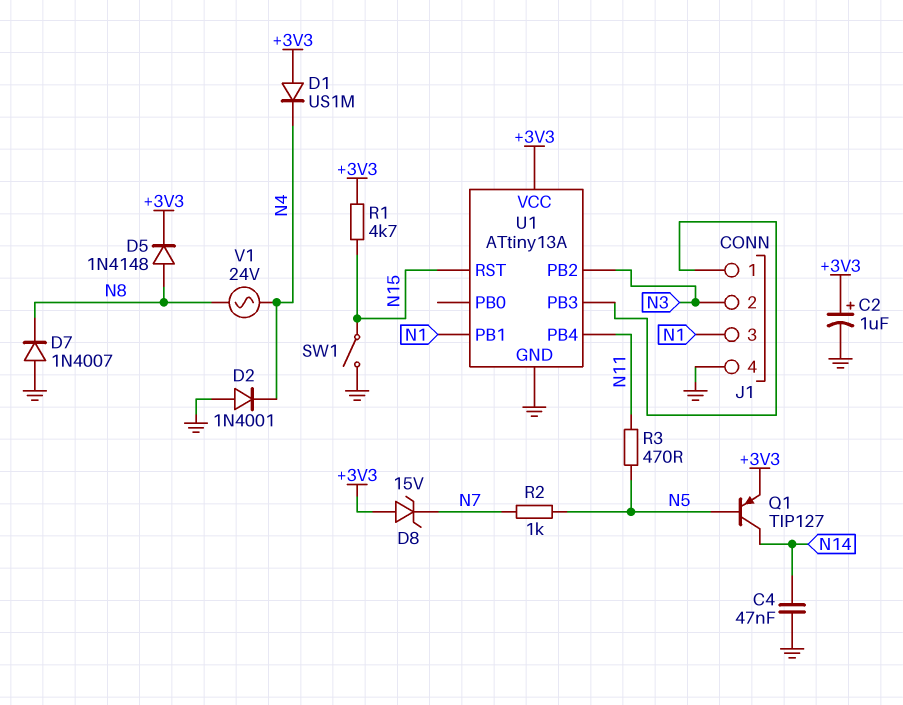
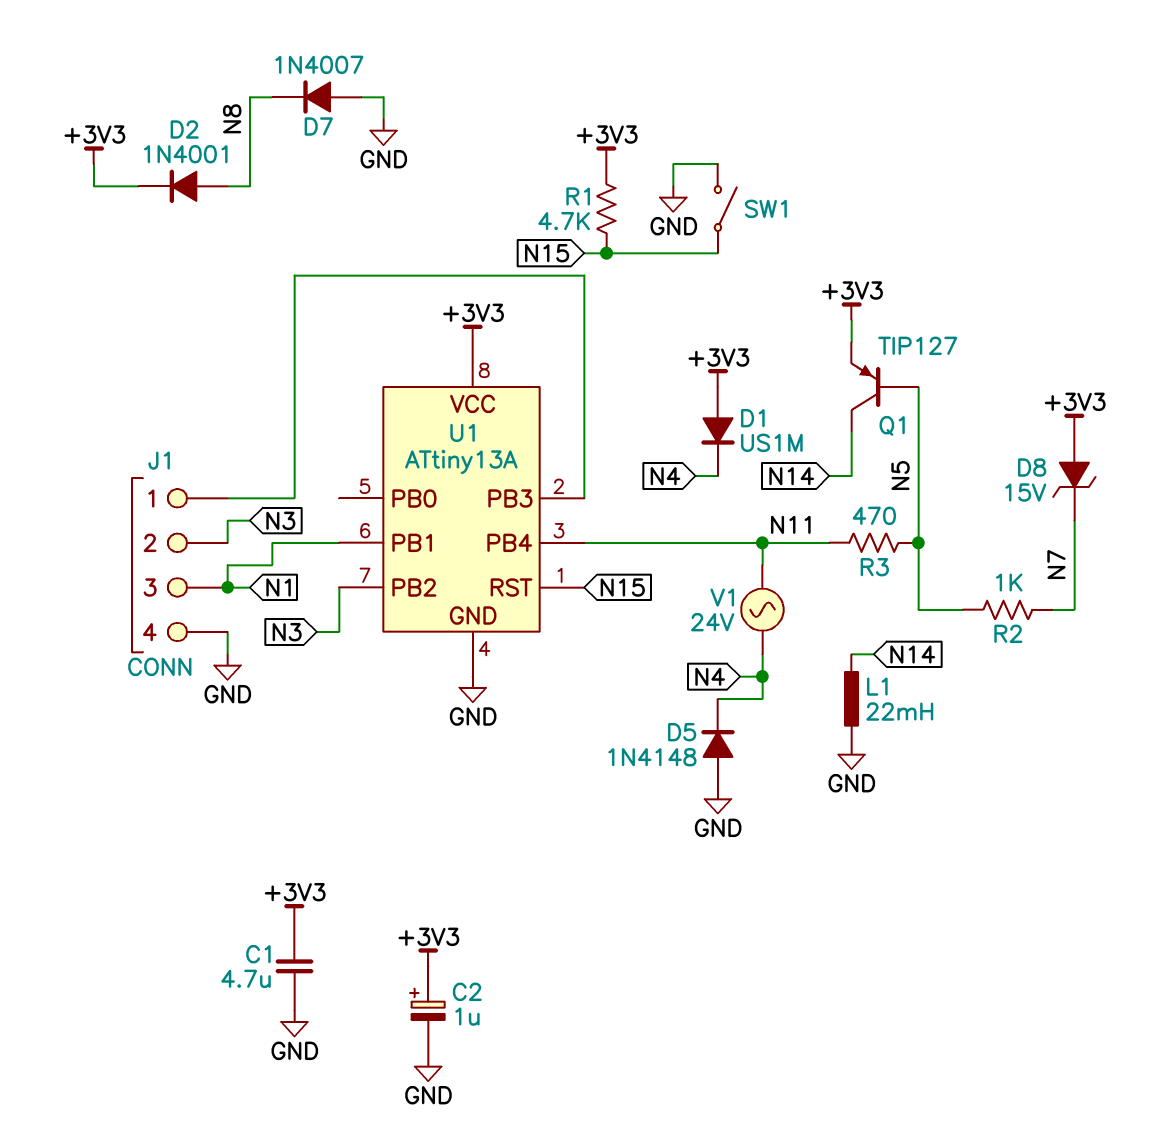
C1: none -> 4.7uF (+3V3, GND)
C4: 47nF (GND, N14) -> none
D2: diode 1N4001 (A GND, K N4) -> diode 1N4001 (A N8, K +3V3)
D5: diode 1N4148 (A N8, K +3V3) -> diode 1N4148 (A GND, K N4)
L1: none -> 22mH (GND, N14)
V1: AC 24V (N4, N8) -> AC 24V (N4, N11)

